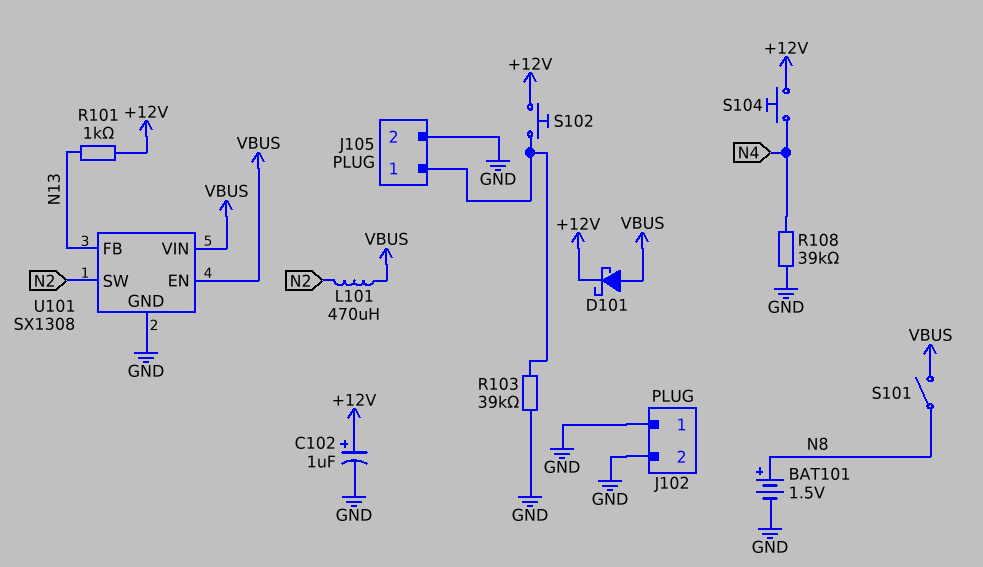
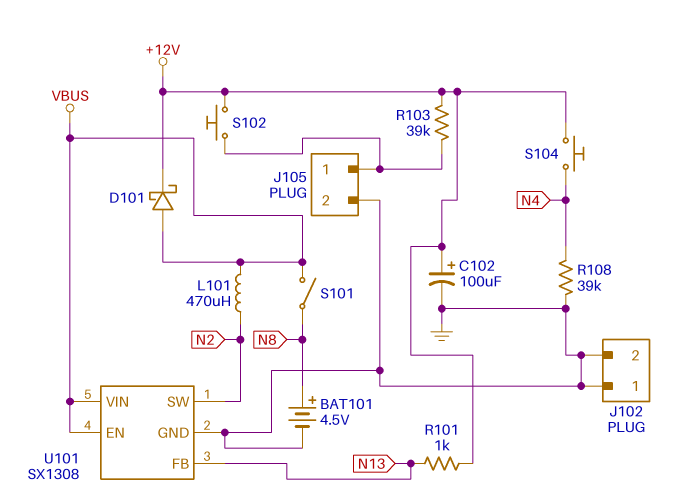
BAT101: 1.5V (plus N8, minus GND) -> 4.5V (plus N8, minus GND)
C102: 1uF (plus +12V, minus GND) -> 100uF (plus +12V, minus GND)
R103: 39k (GND, J105/1) -> 39k (+12V, J105/1)

